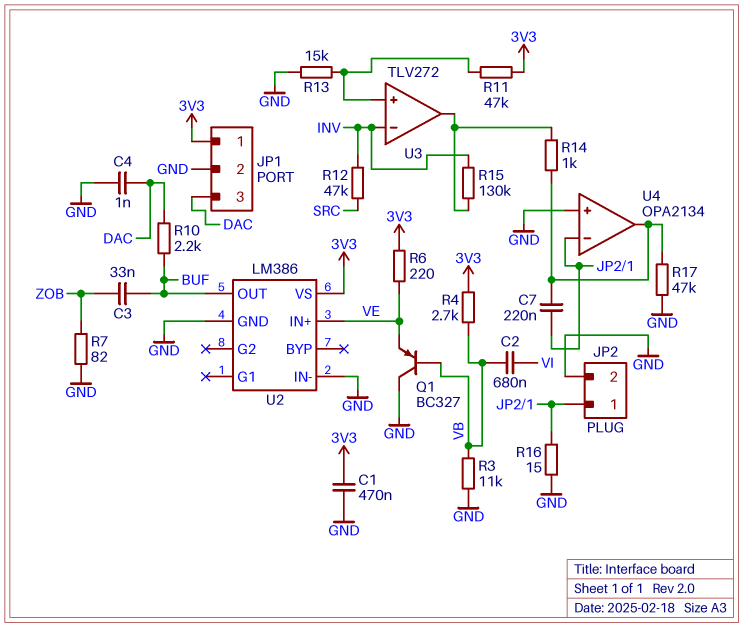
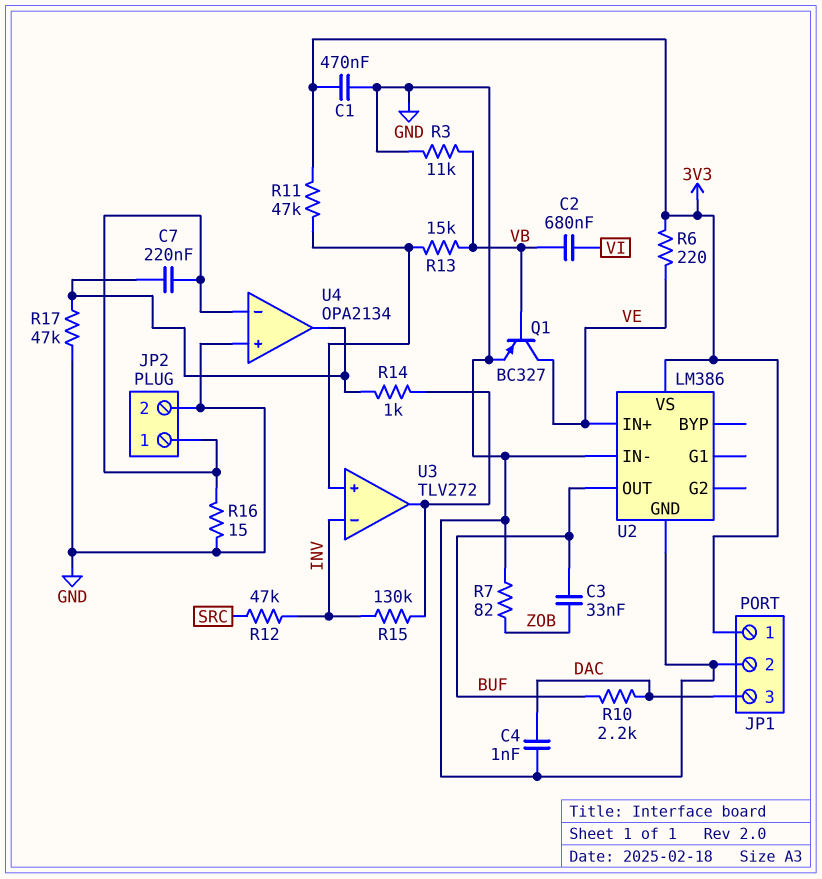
Q1: PNP BC327 (B VB, C GND, E VE) -> PNP BC327 (B VB, C VE, E GND)
R4: 2.7k (3V3, VB) -> none
R13: 15k (GND, U3/in+) -> 15k (U3/in+, VB)

